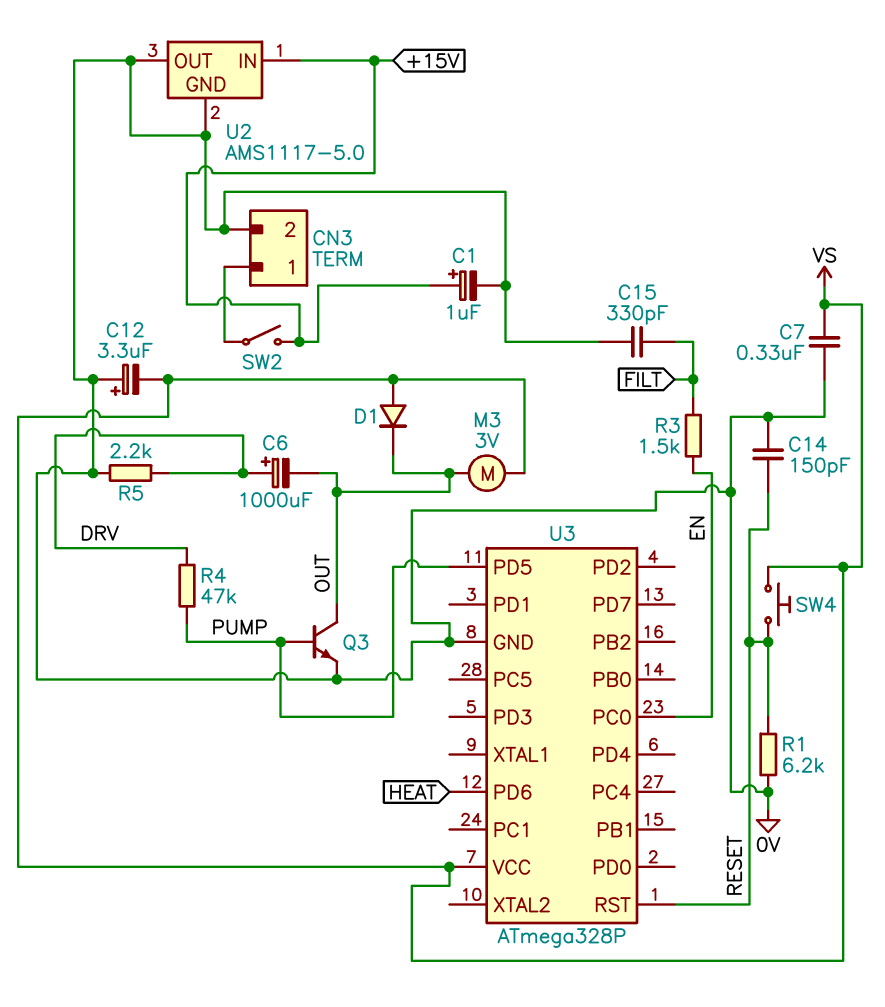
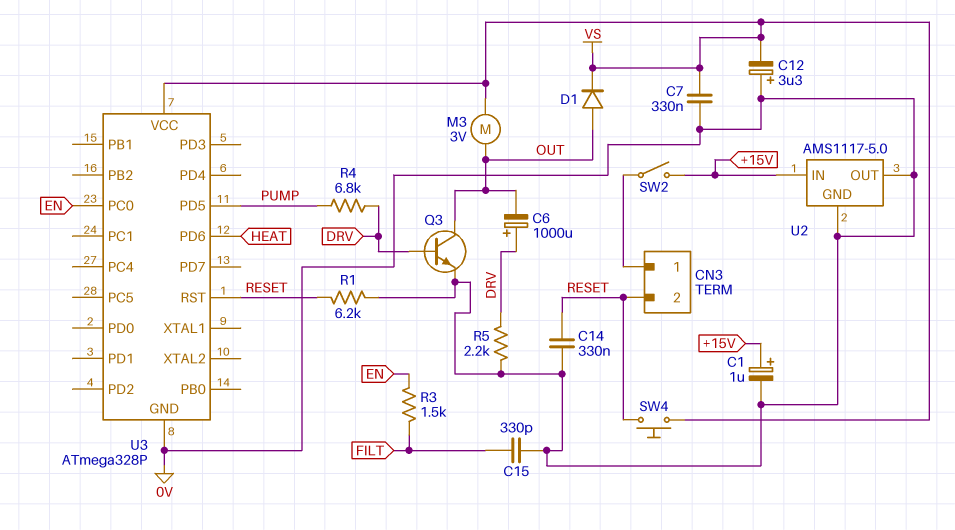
C14: 150pF (0V, RESET) -> 330nF (0V, RESET)
CN3 pin 2: 0V -> RESET
D1: diode (A VS, K OUT) -> diode (A OUT, K VS)
Q3: NPN (B PUMP, C OUT, E 0V) -> NPN (B DRV, C OUT, E 0V)
R4: 47k (DRV, PUMP) -> 6.8k (DRV, PUMP)

